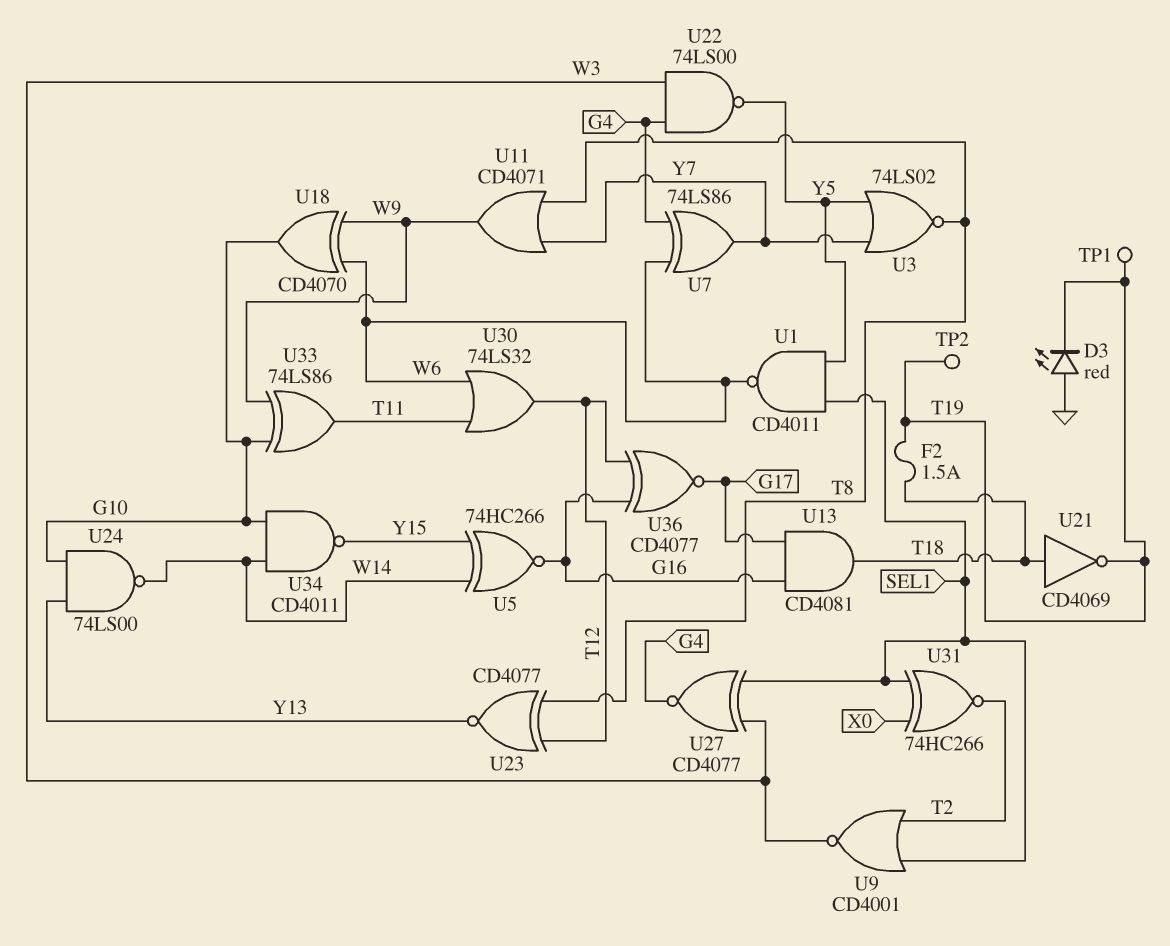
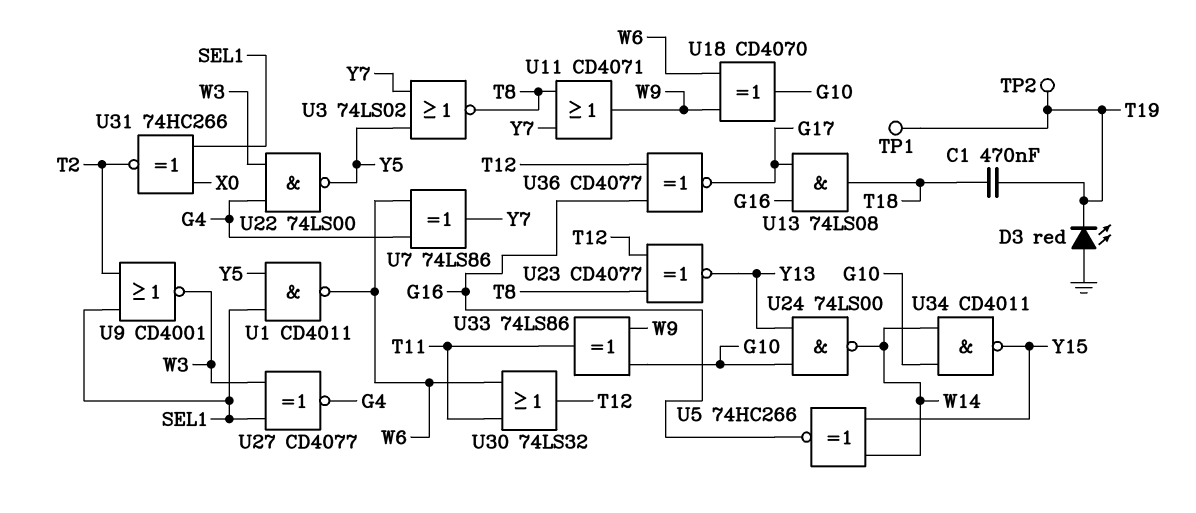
C1: none -> 470nF (T18, T19)
F2: 1.5A (T18, T19) -> none
U13: AND CD4081 (in G16, in G17, out T18) -> AND 74LS08 (in G16, in G17, out T18)
U21: NOT CD4069 (in T18, out T19) -> none

